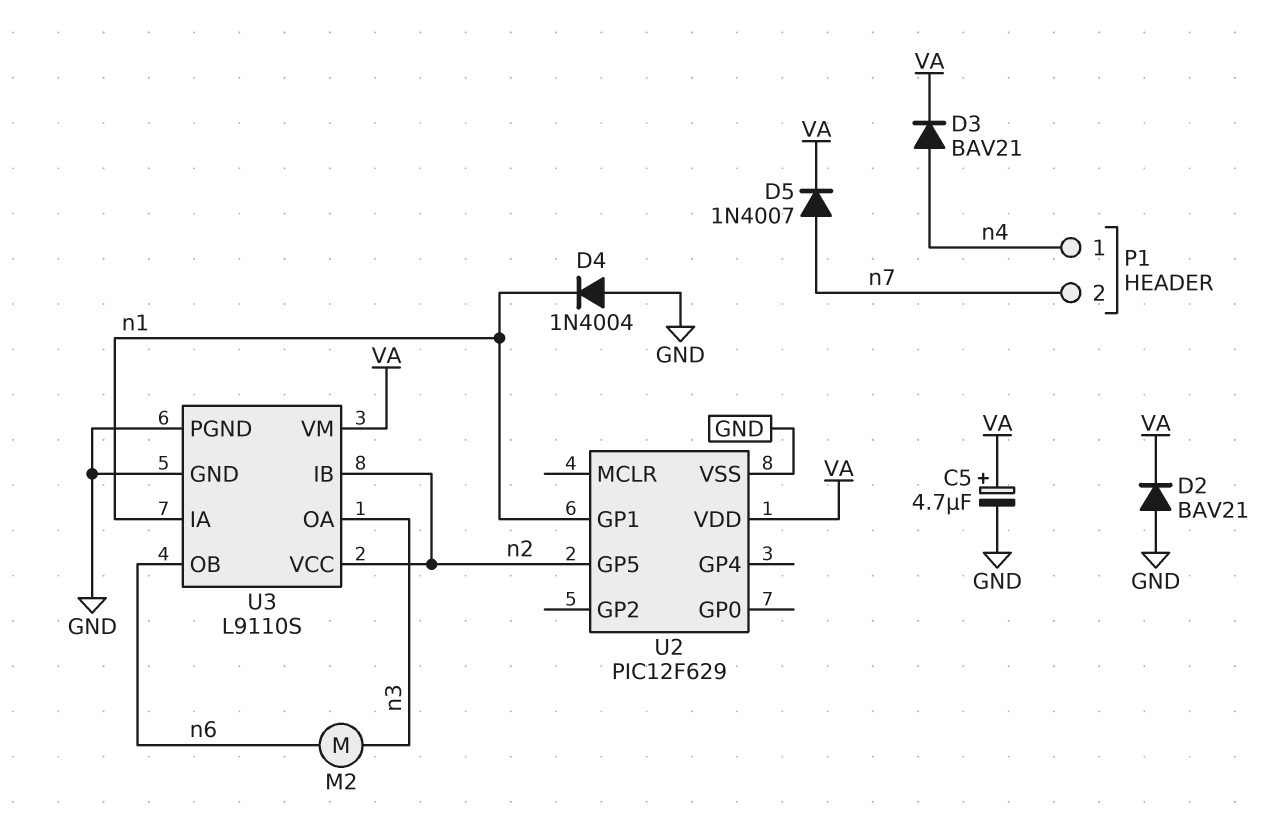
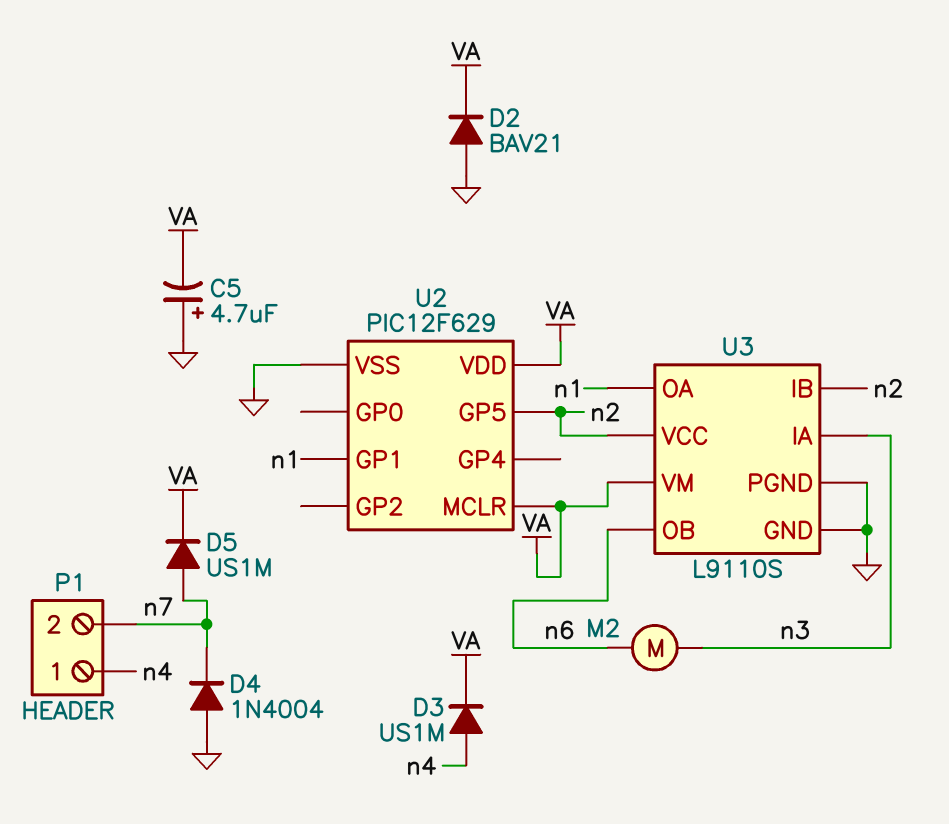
C5: 4.7uF (plus VA, minus GND) -> 4.7uF (plus GND, minus VA)
D3: diode BAV21 (A n4, K VA) -> diode US1M (A n4, K VA)
D4: diode 1N4004 (A GND, K n1) -> diode 1N4004 (A GND, K n7)
D5: diode 1N4007 (A n7, K VA) -> diode US1M (A n7, K VA)
U2 pin MCLR: none -> VA
U3 pin IA: n1 -> n3
U3 pin OA: n3 -> n1

